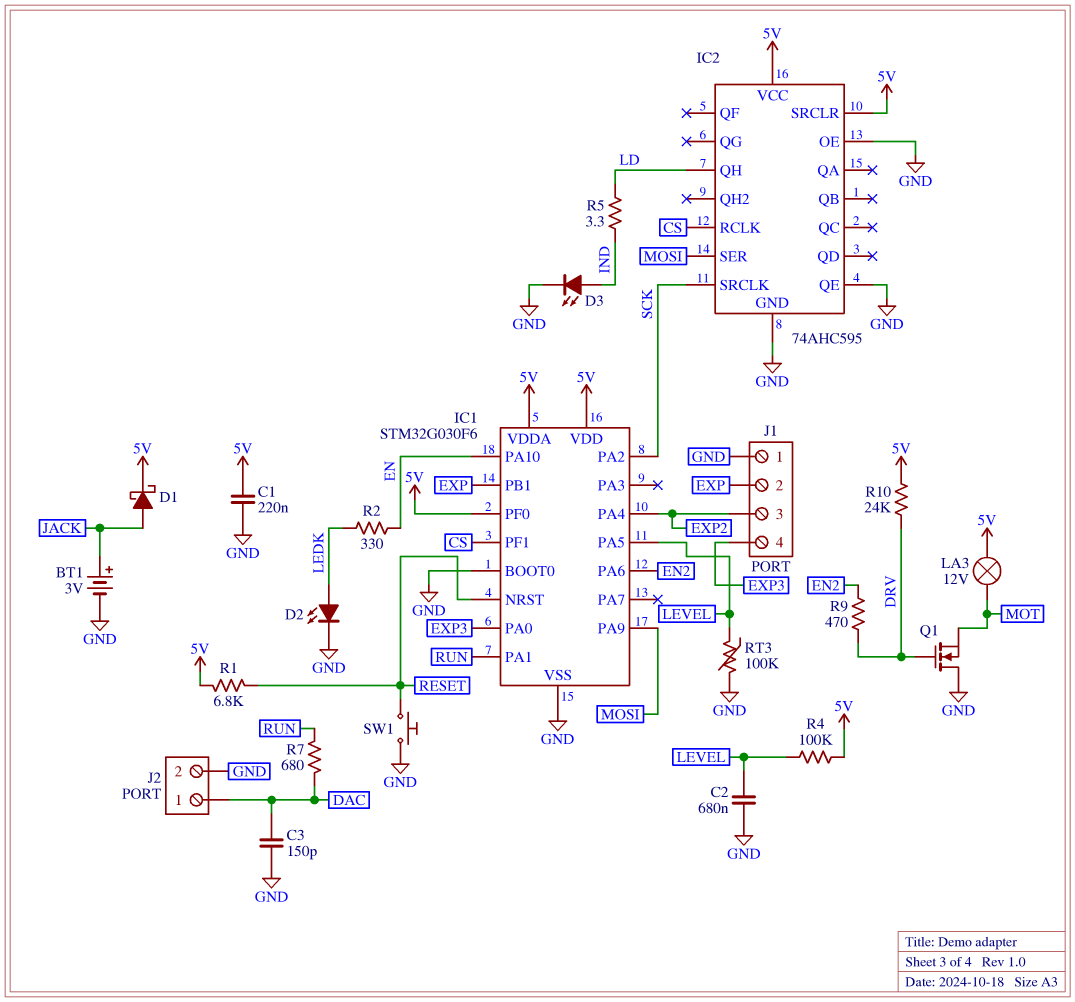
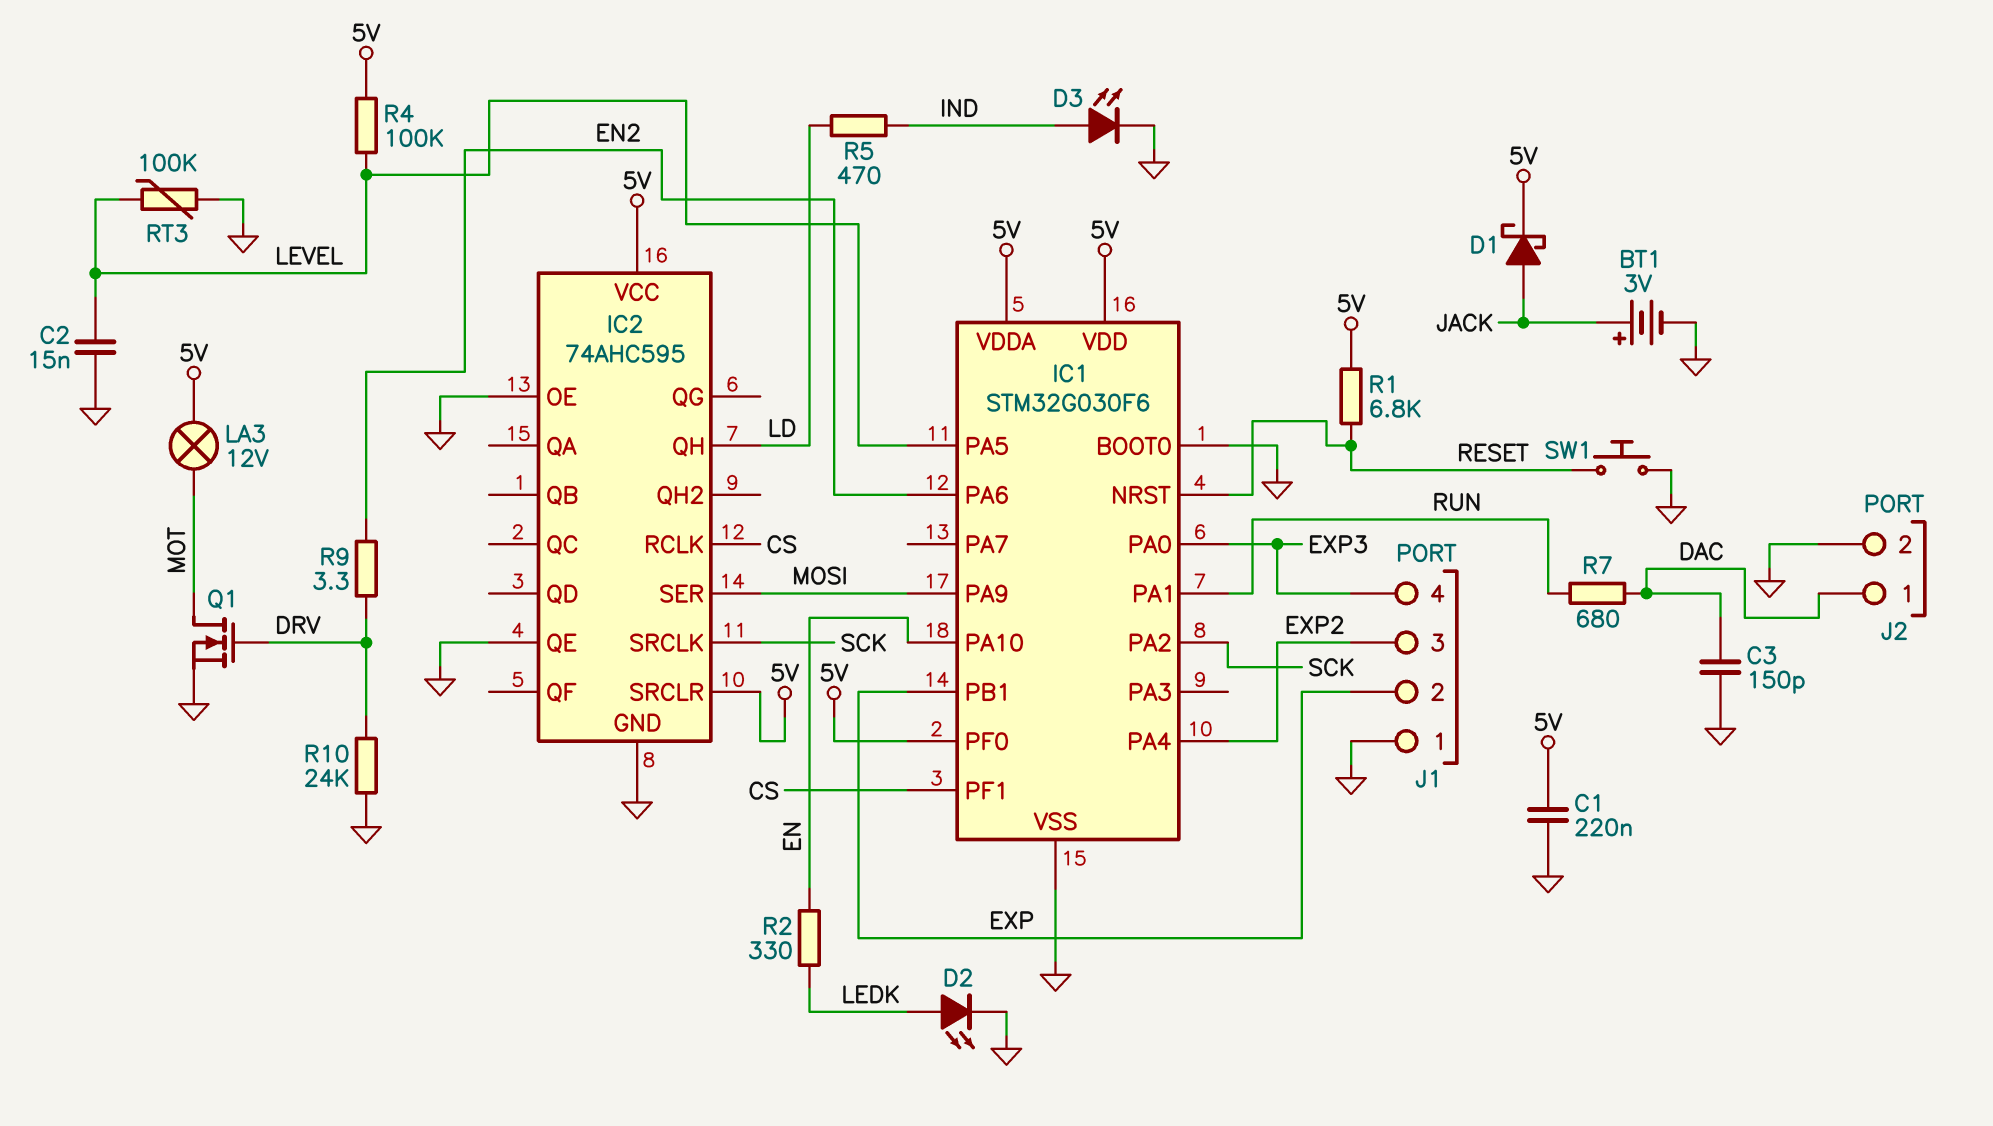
C2: 680nF (GND, LEVEL) -> 15nF (GND, LEVEL)
Q1: NMOS (G DRV, D GND, S MOT) -> NMOS (G DRV, D MOT, S GND)
R5: 3.3 (IND, LD) -> 470 (IND, LD)
R9: 470 (DRV, EN2) -> 3.3 (DRV, EN2)
R10: 24k (5V, DRV) -> 24k (DRV, GND)

